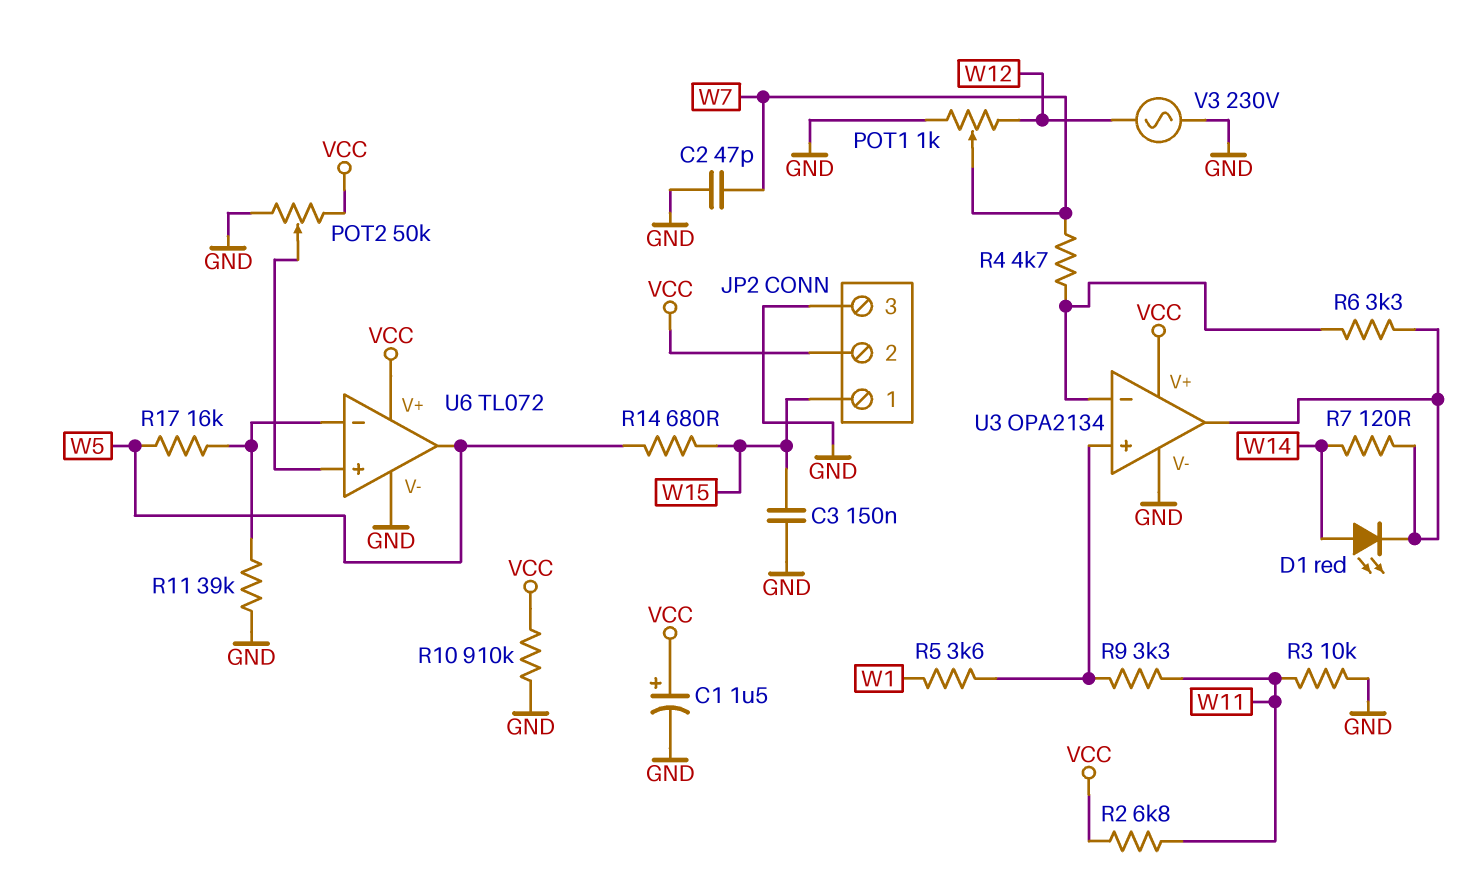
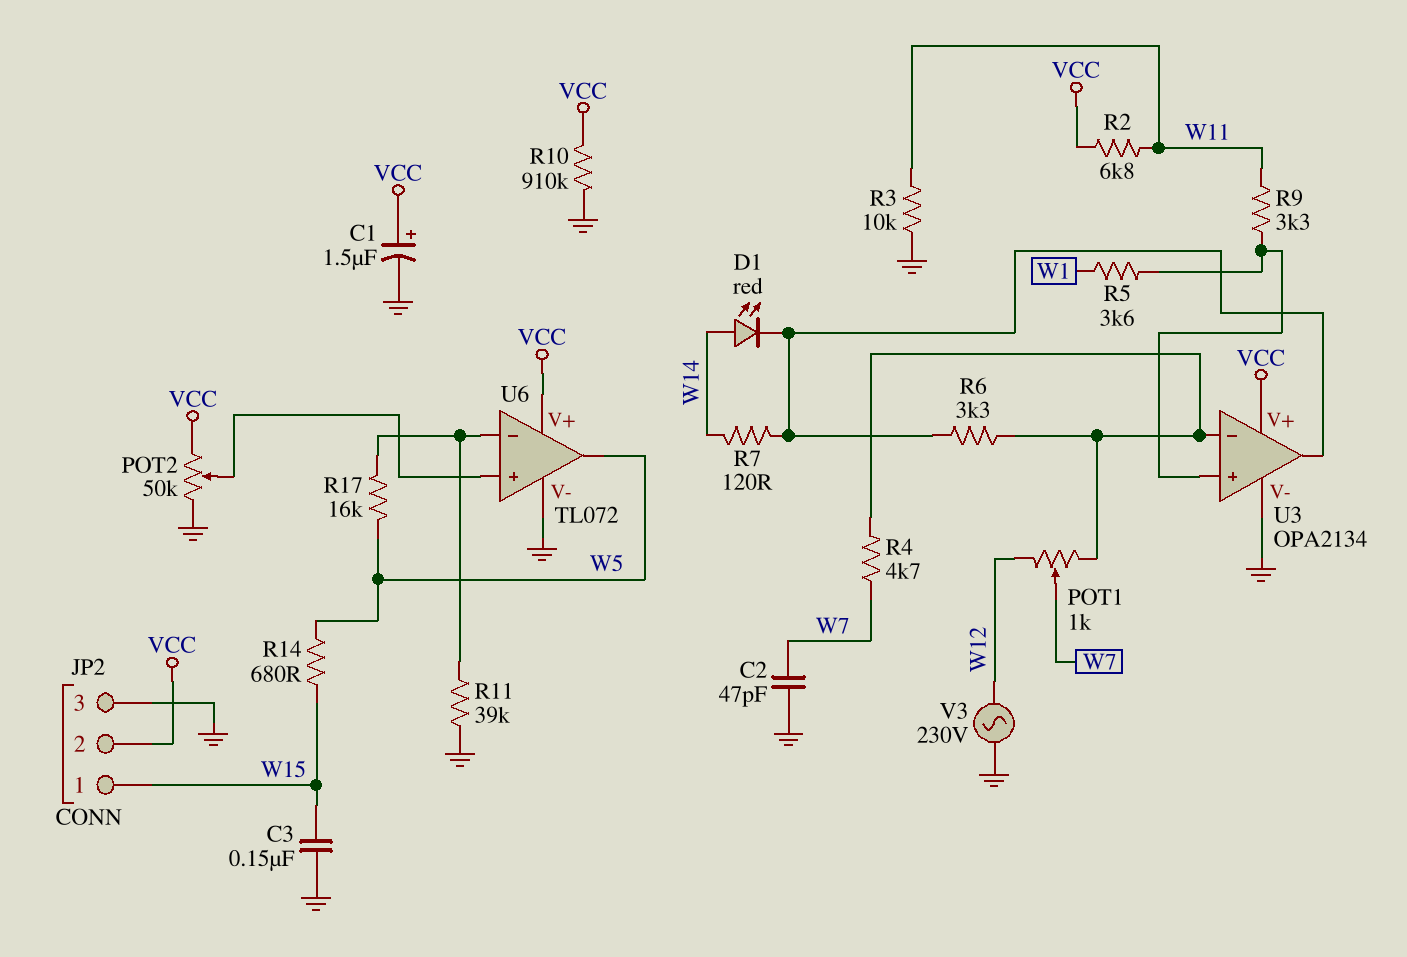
POT1: 1k (GND, W12, wiper W7) -> 1k (U3/in-, W12, wiper W7)

